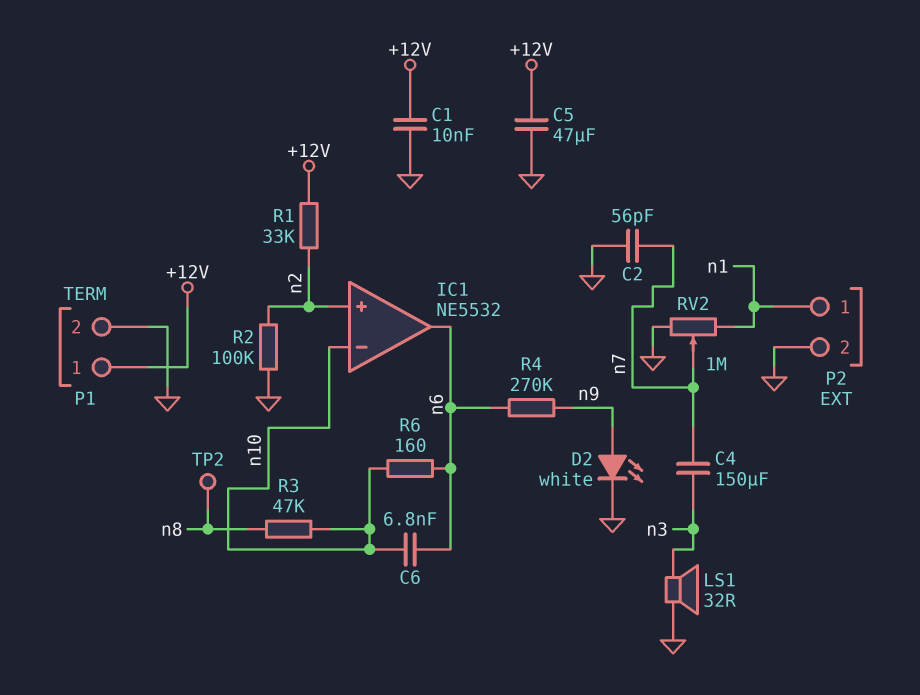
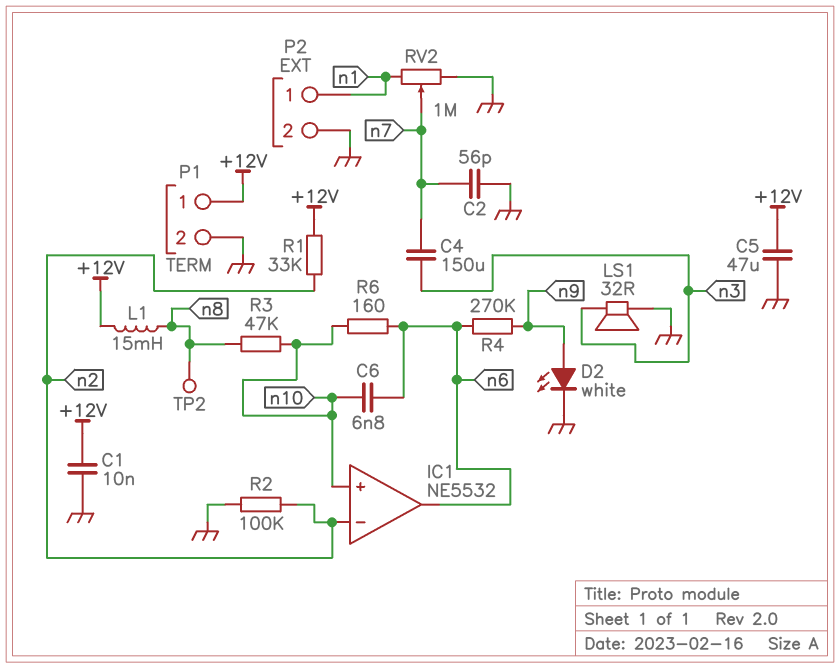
IC1 pin in+: n2 -> n10
IC1 pin in-: n10 -> n2
L1: none -> 15mH (+12V, n8)

